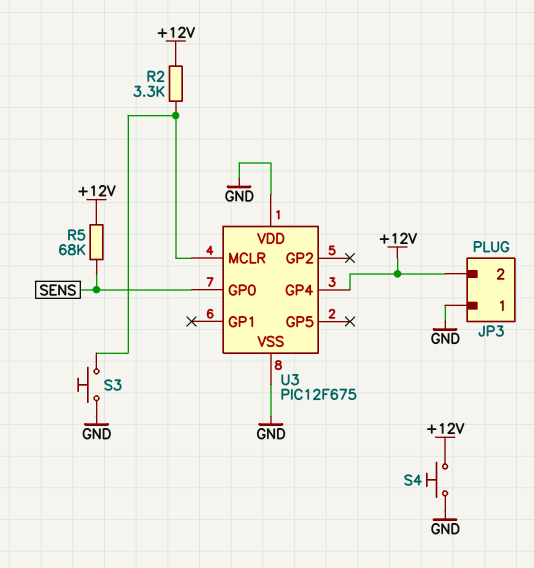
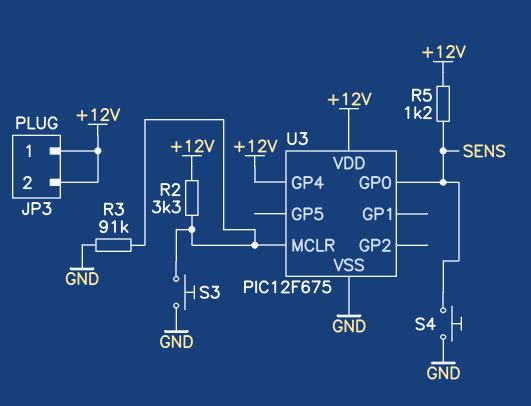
JP3 pin 1: GND -> +12V
R3: none -> 91k (GND, U3/MCLR)
R5: 68k (+12V, SENS) -> 1.2k (+12V, SENS)
S4: button (+12V, GND) -> button (GND, SENS)
U3 pin VDD: GND -> +12V

